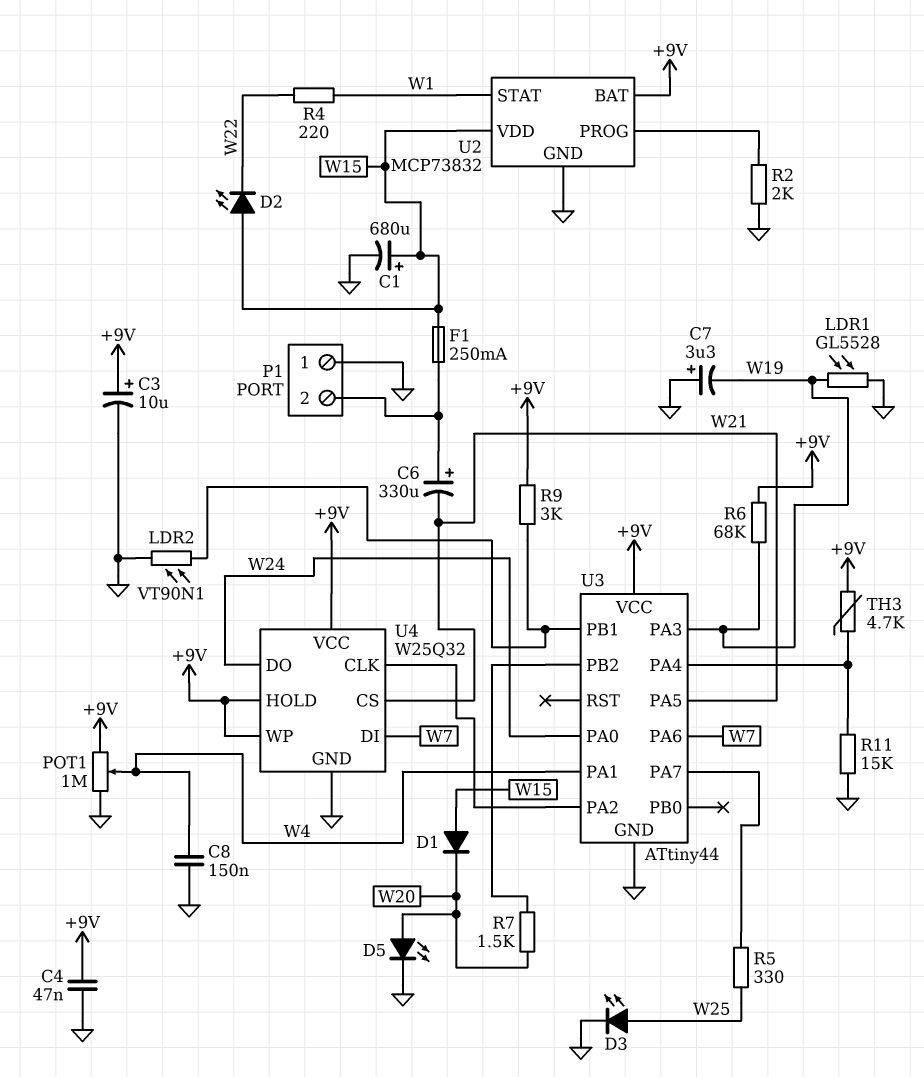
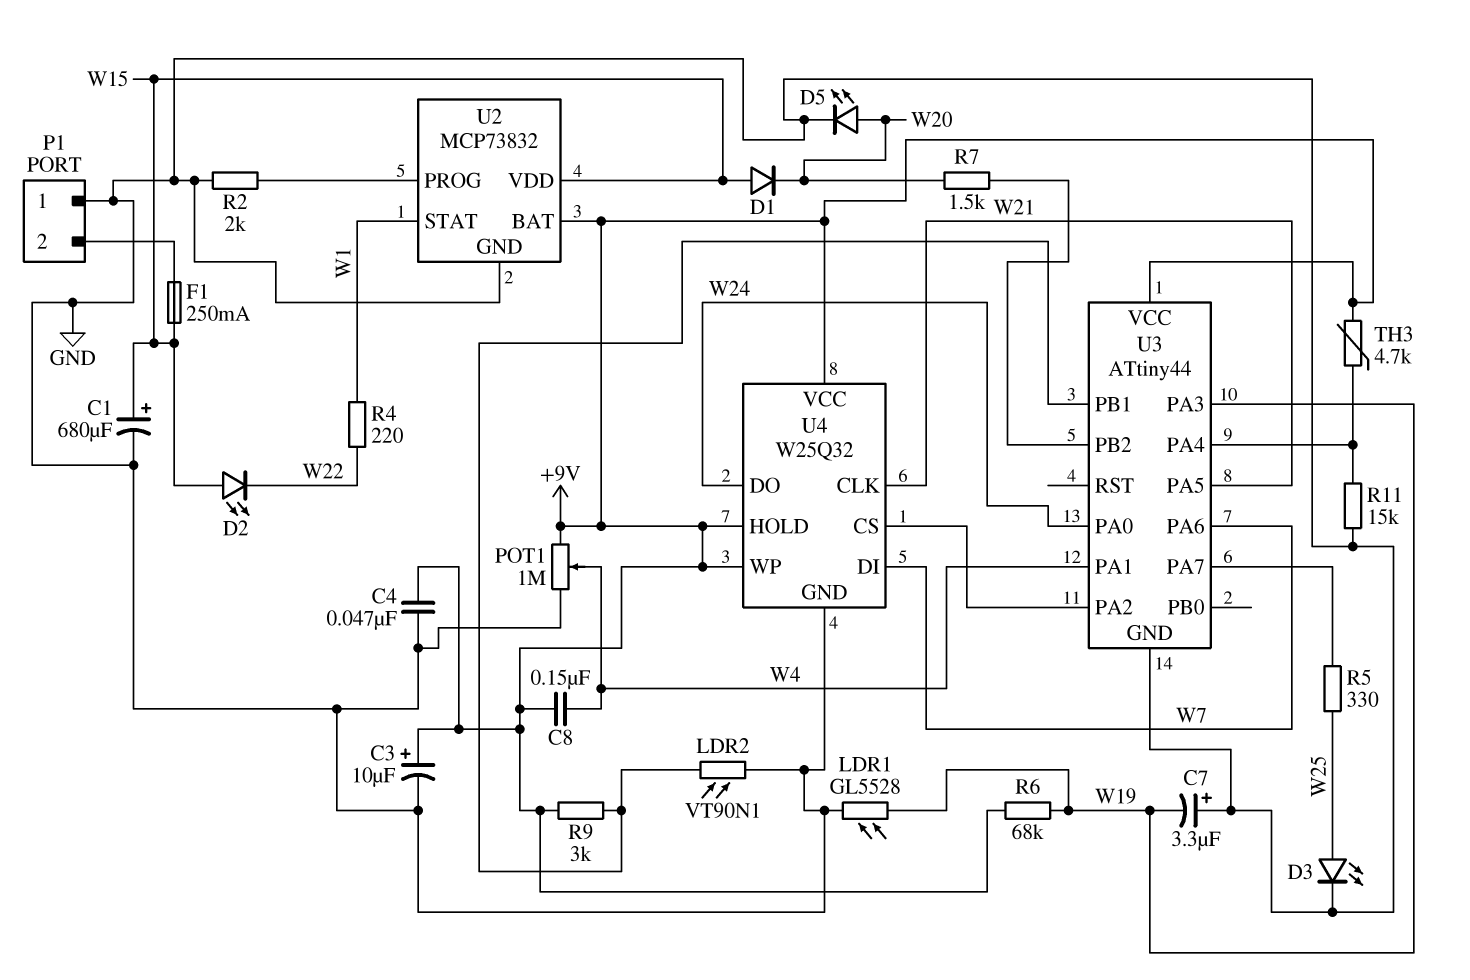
C6: 330uF (plus P1/2, minus W21) -> none
C8: 150nF (GND, W4) -> 150nF (+9V, W4)
U4 pin CLK: U3/PA2 -> W21
U4 pin CS: W21 -> U3/PA2

